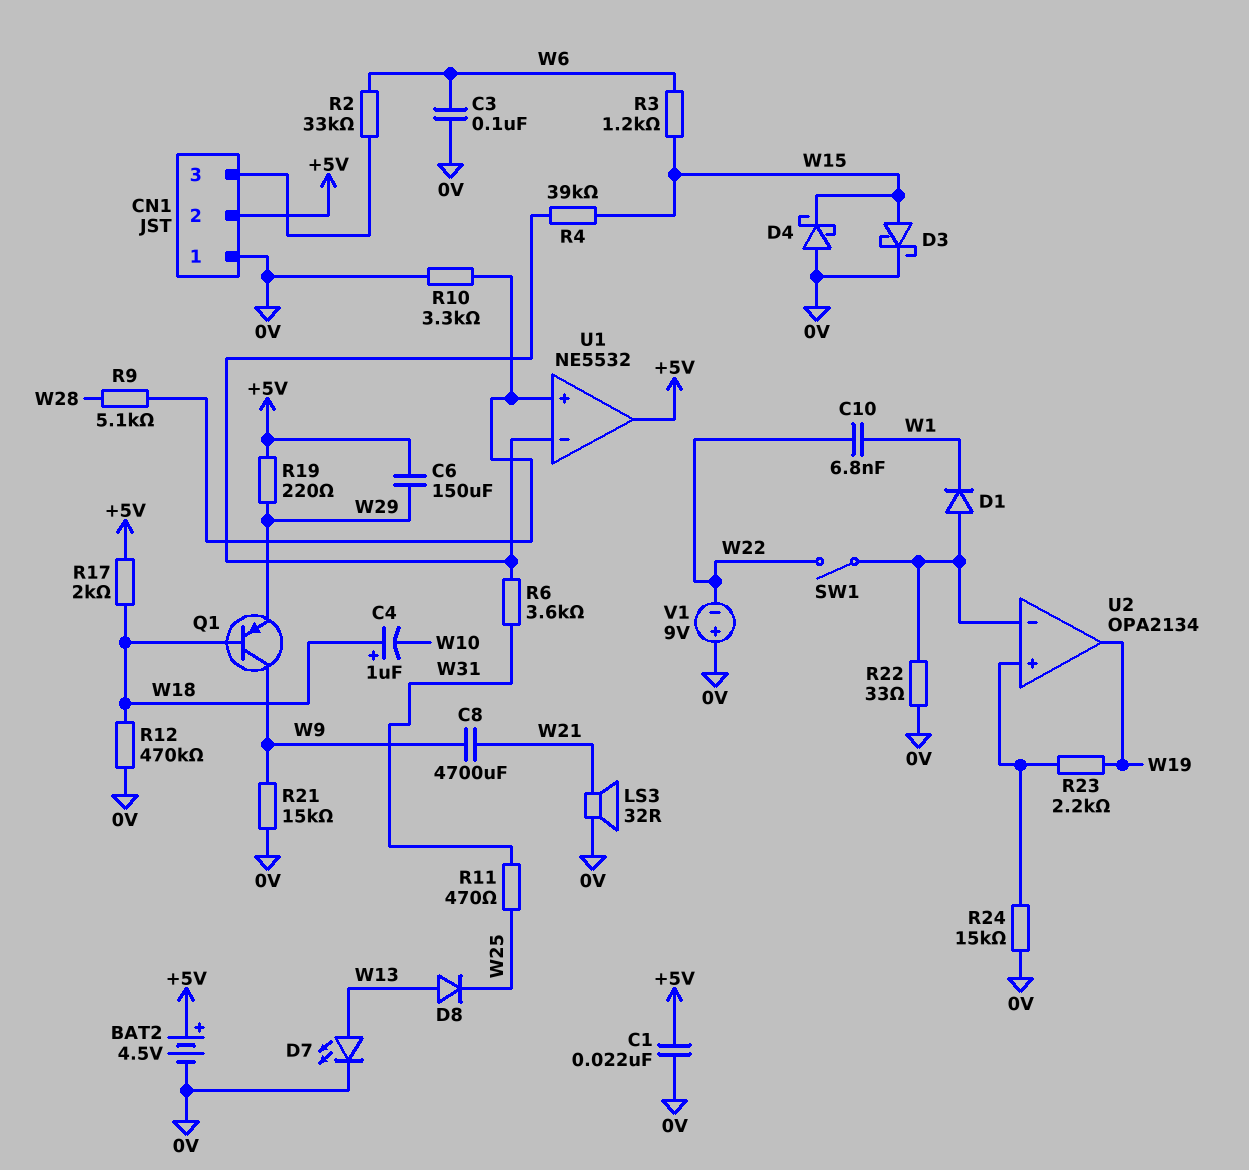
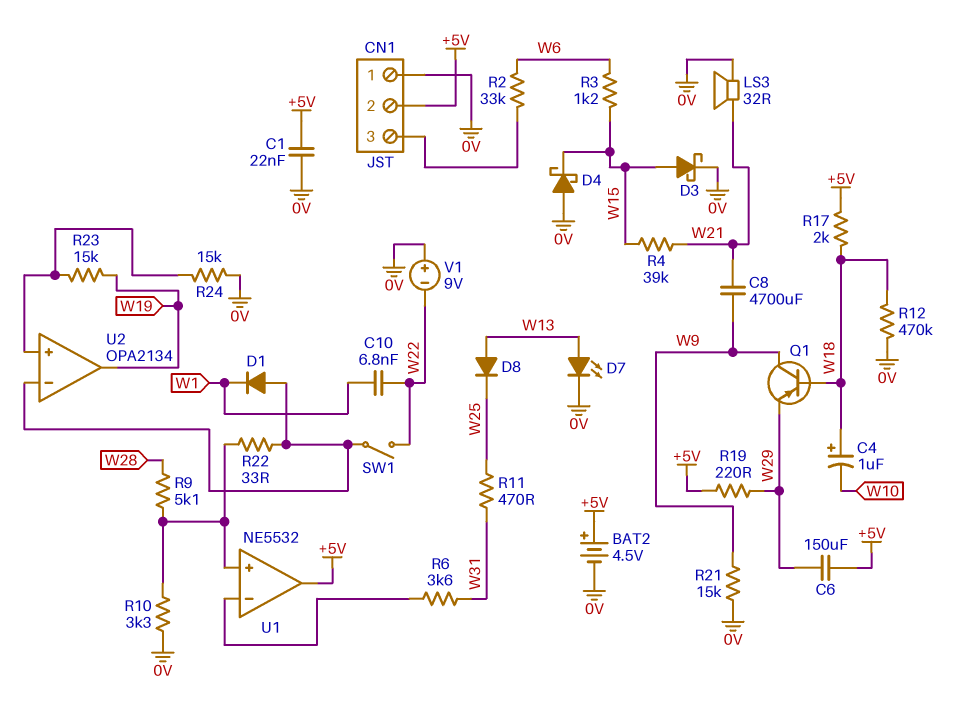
C3: 100nF (0V, W6) -> none
R4: 39k (U1/in-, W15) -> 39k (W15, W21)
R22: 33 (0V, U2/in-) -> 33 (U1/in+, U2/in-)
R23: 2.2k (U2/in+, W19) -> 15k (U2/in+, W19)

